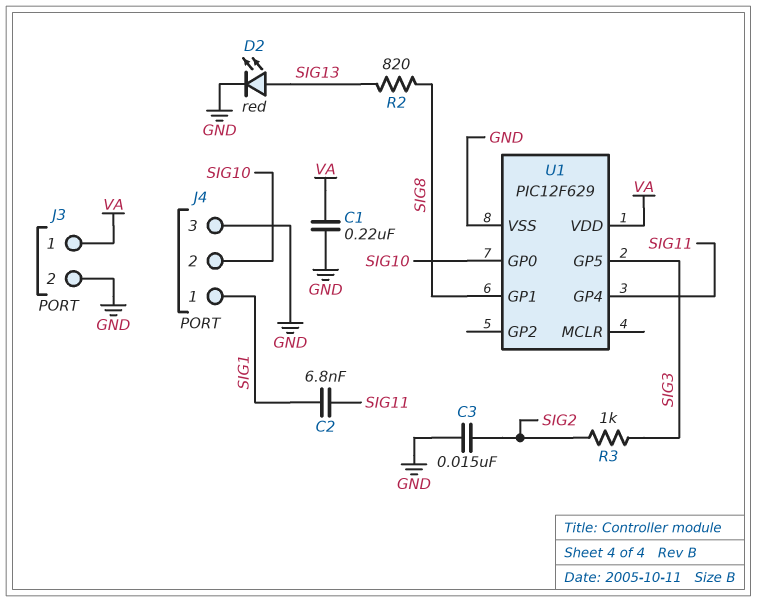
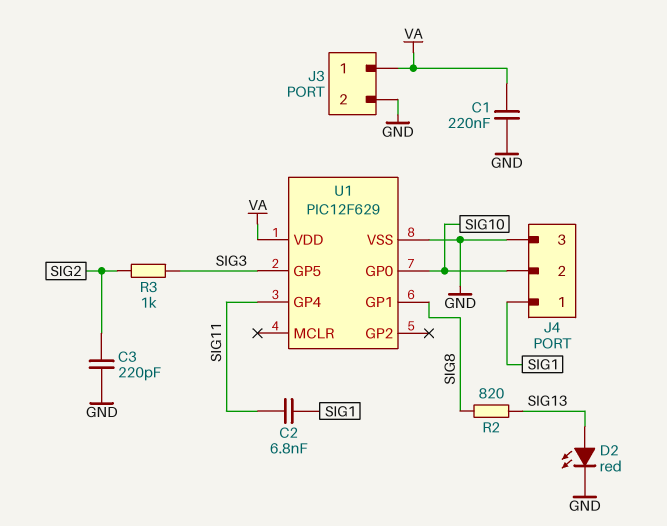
C3: 15nF (GND, SIG2) -> 220pF (GND, SIG2)

